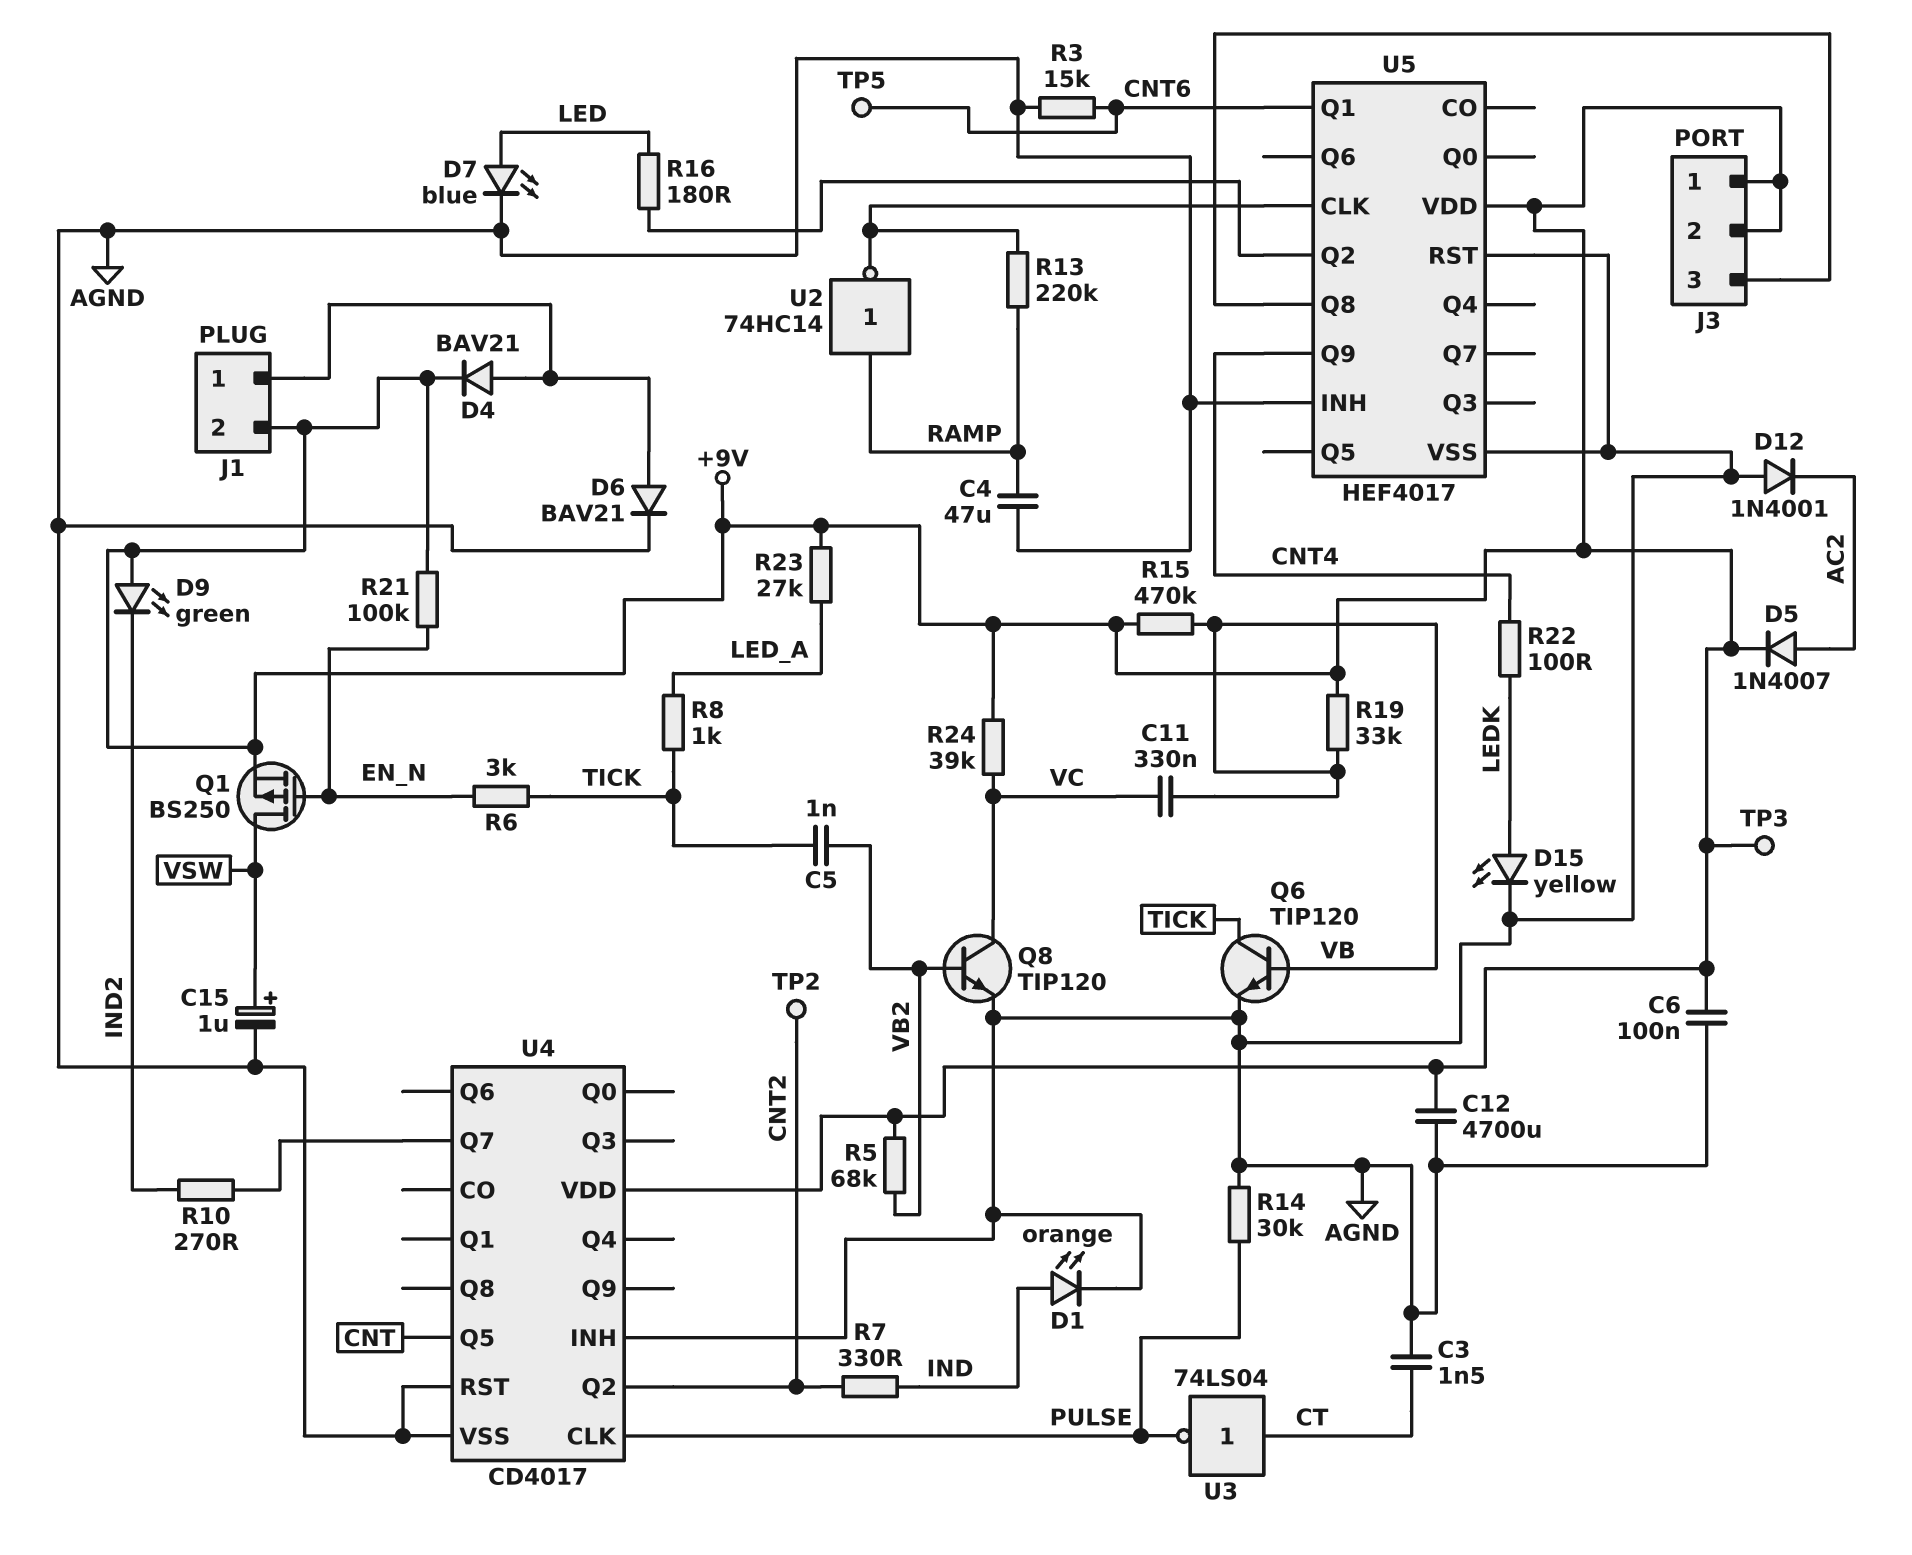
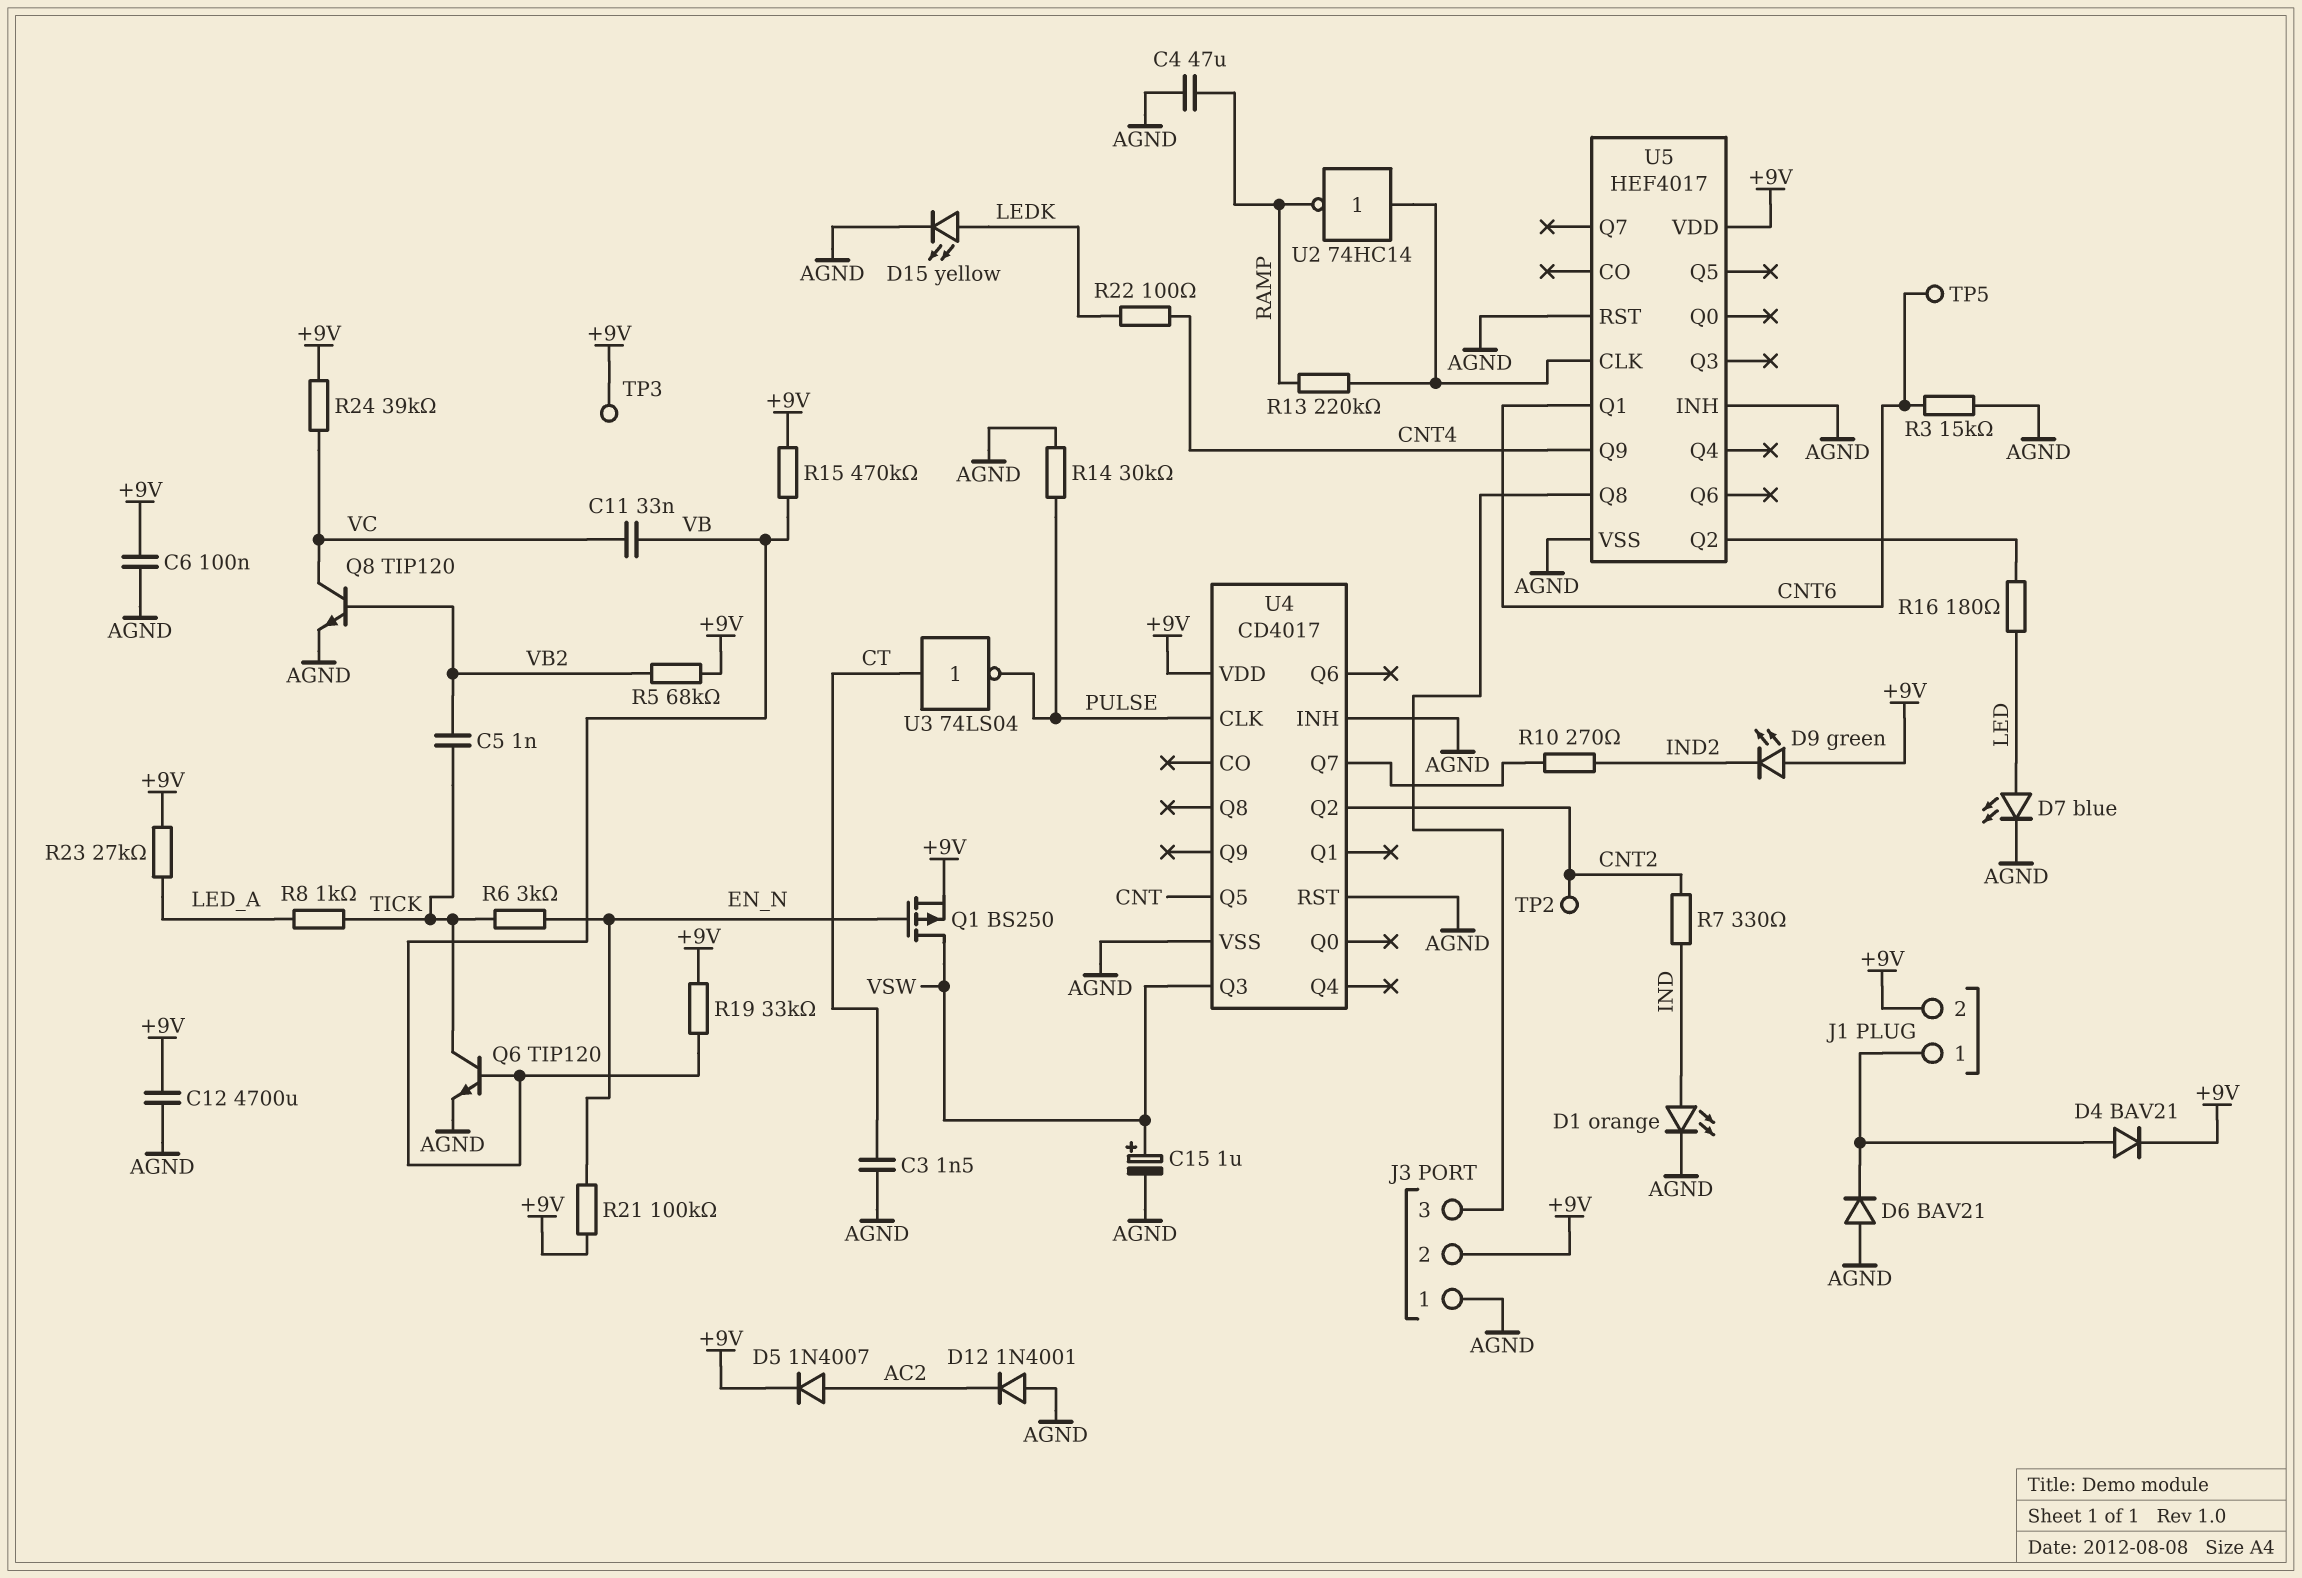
C11: 330nF (VB, VC) -> 33nF (VB, VC)
D6: diode BAV21 (A J1/1, K AGND) -> diode BAV21 (A AGND, K J1/1)
J3 pin 1: +9V -> AGND
U2: NOT 74HC14 (in RAMP, out U5/CLK) -> NOT 74HC14 (in U5/CLK, out RAMP)
U4 pin Q3: none -> VSW

